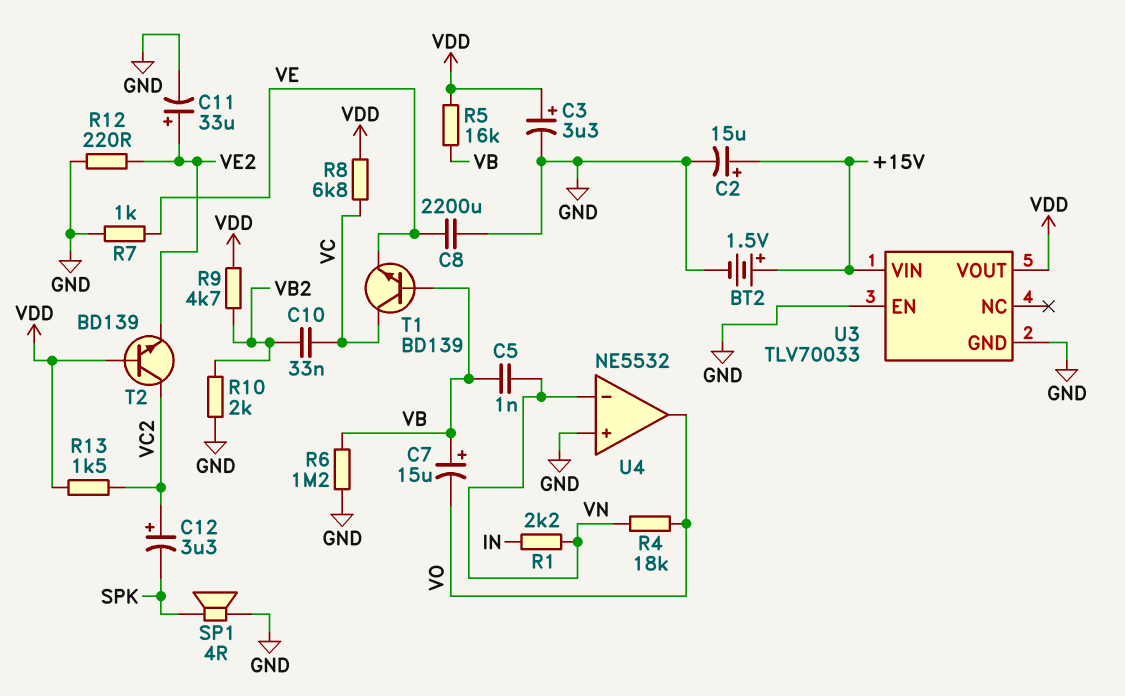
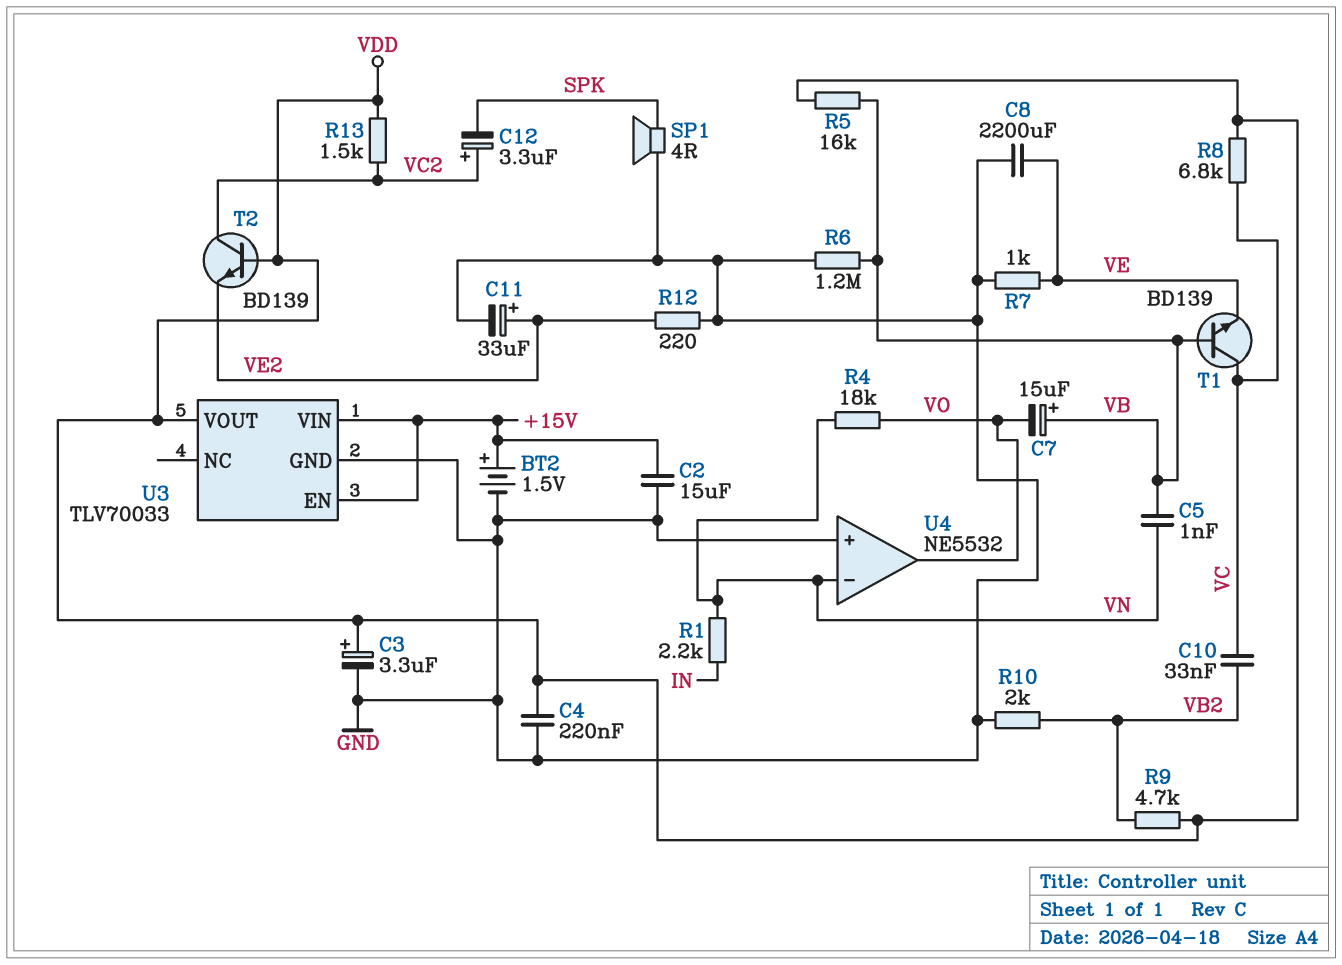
C2: 15uF (plus +15V, minus GND) -> 15uF (+15V, GND)
C4: none -> 220nF (GND, VDD)
U3 pin EN: GND -> +15V

